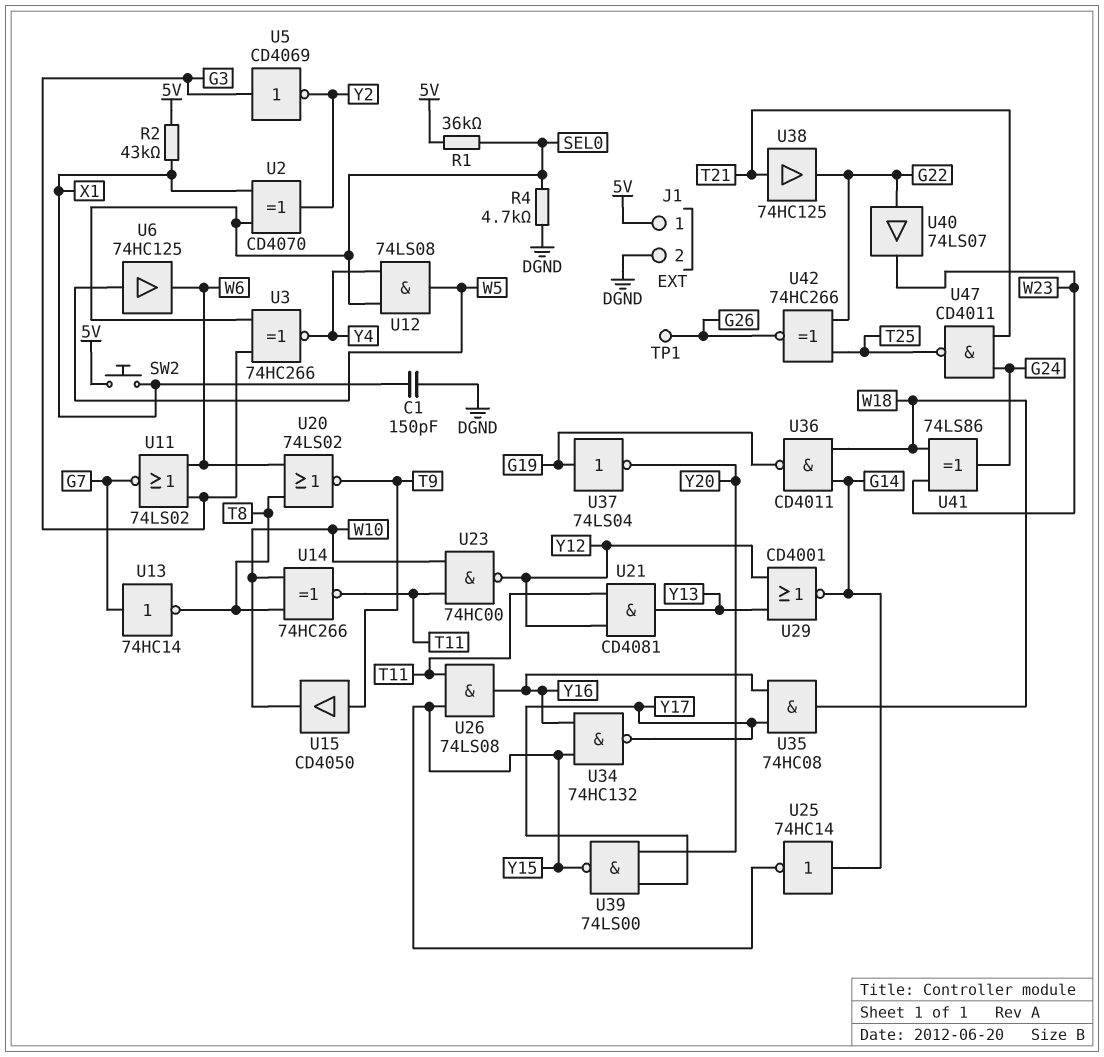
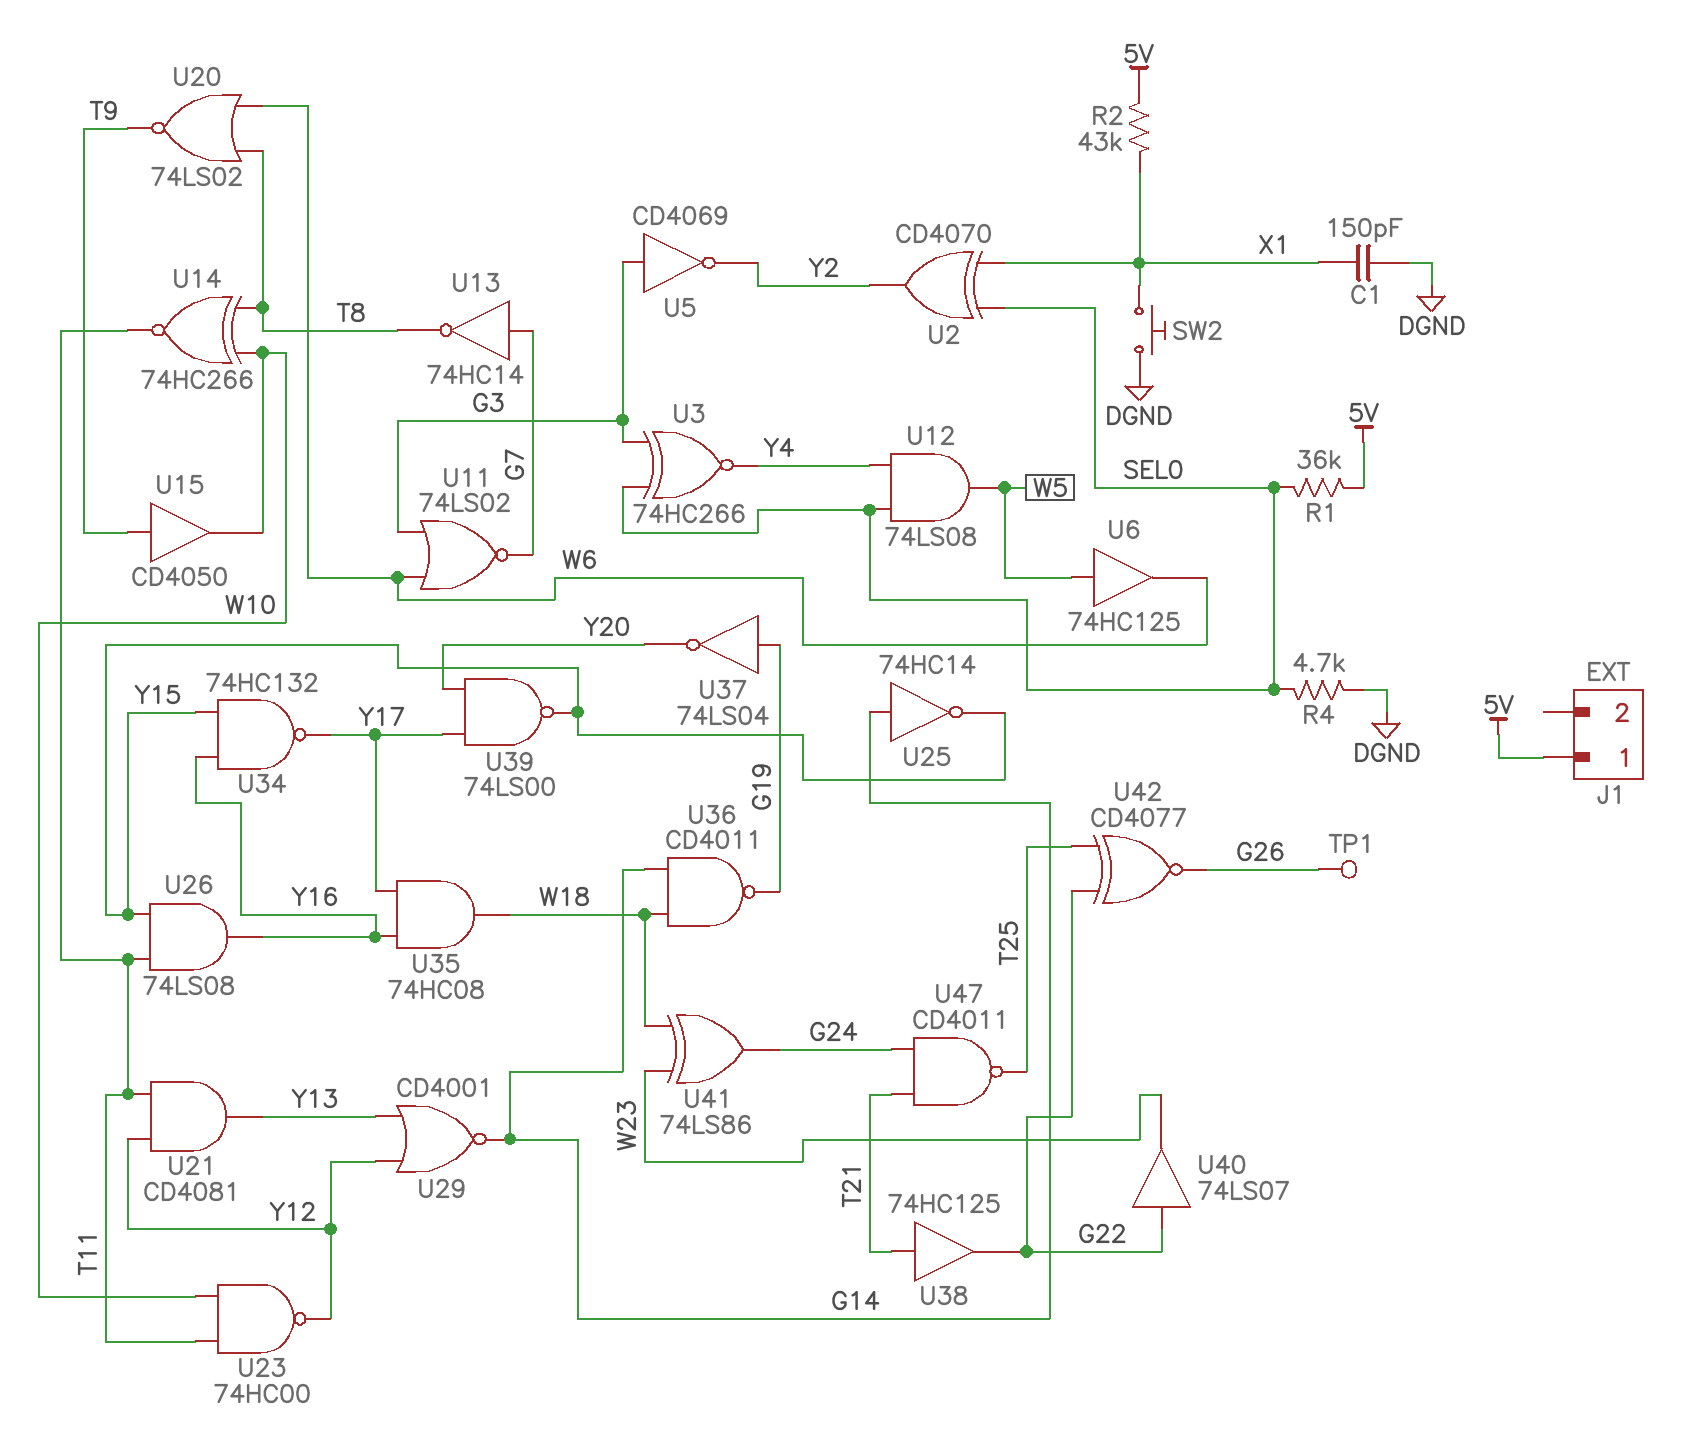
J1 pin 2: DGND -> none
SW2: button (5V, X1) -> button (DGND, X1)
U42: XNOR 74HC266 (in G22, in T25, out G26) -> XNOR CD4077 (in G22, in T25, out G26)

